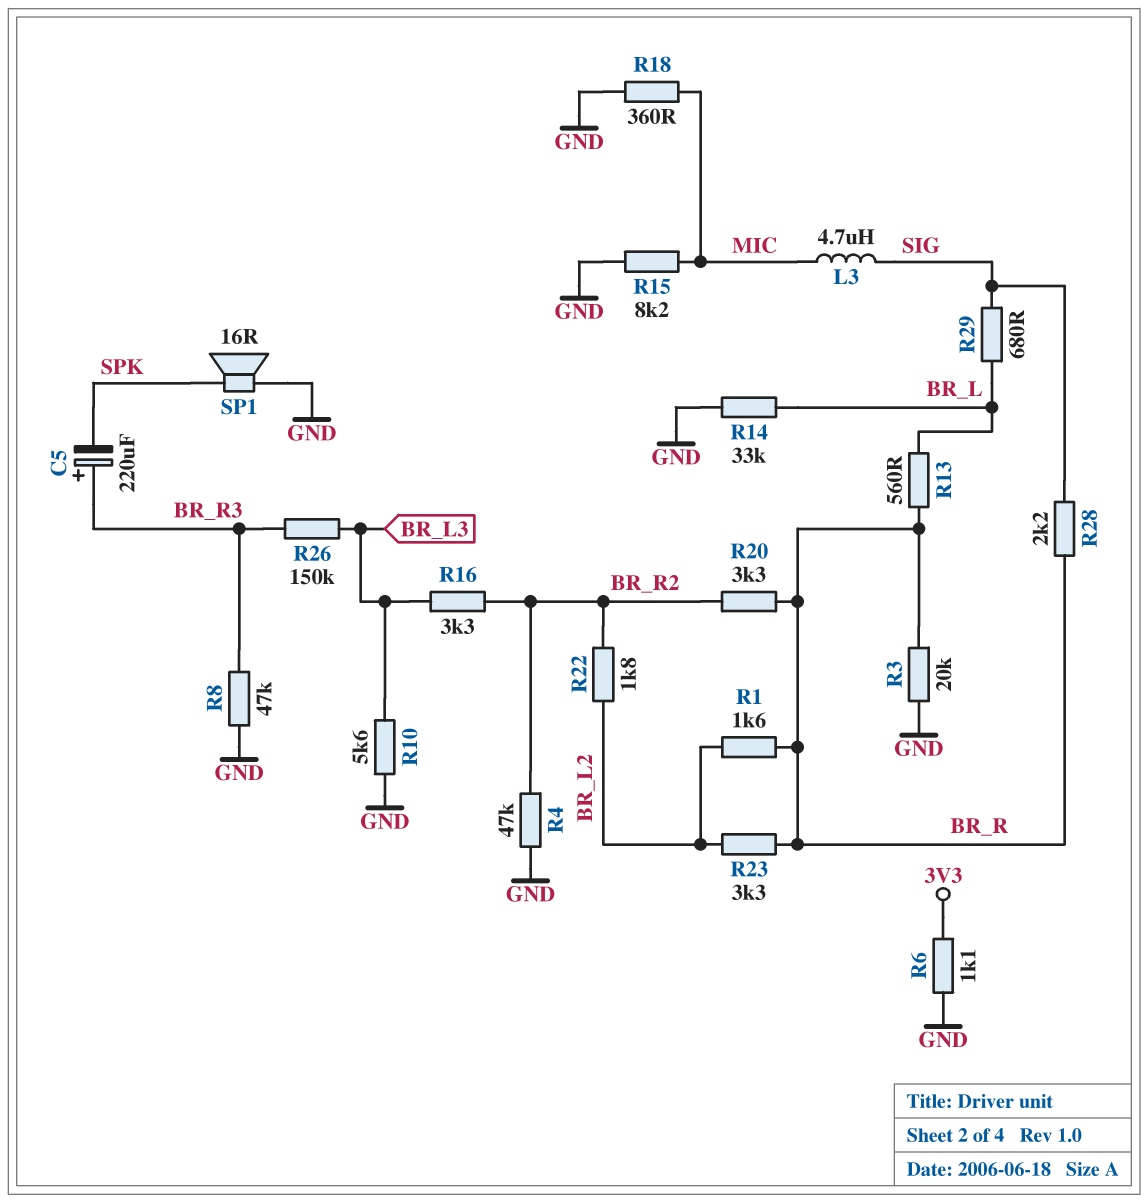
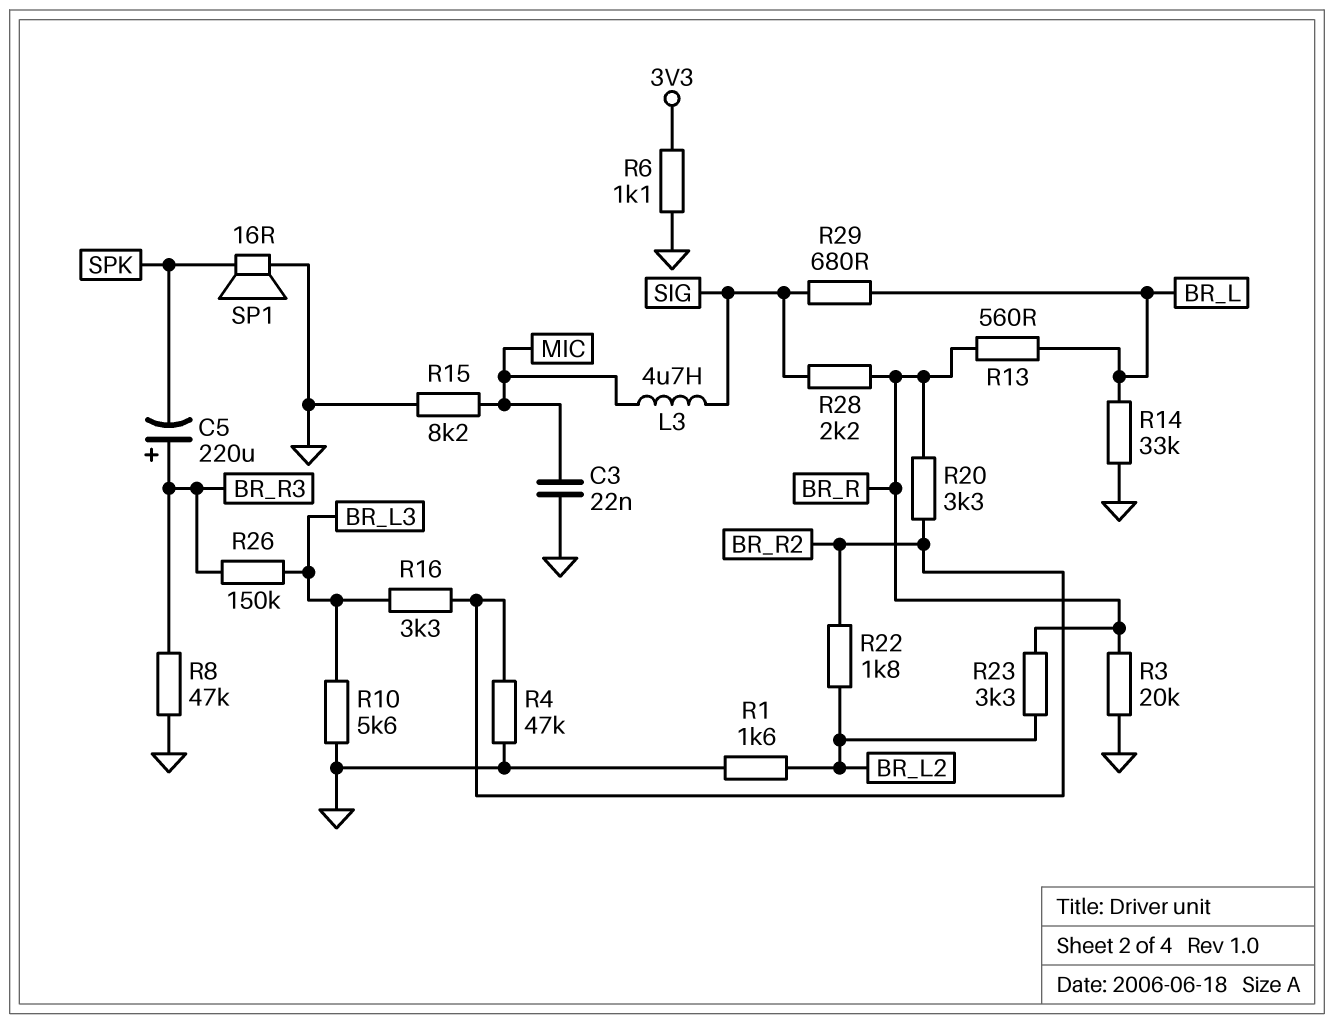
C3: none -> 22nF (GND, MIC)
R1: 1.6k (BR_L2, BR_R) -> 1.6k (BR_L2, GND)
R18: 360 (GND, MIC) -> none

